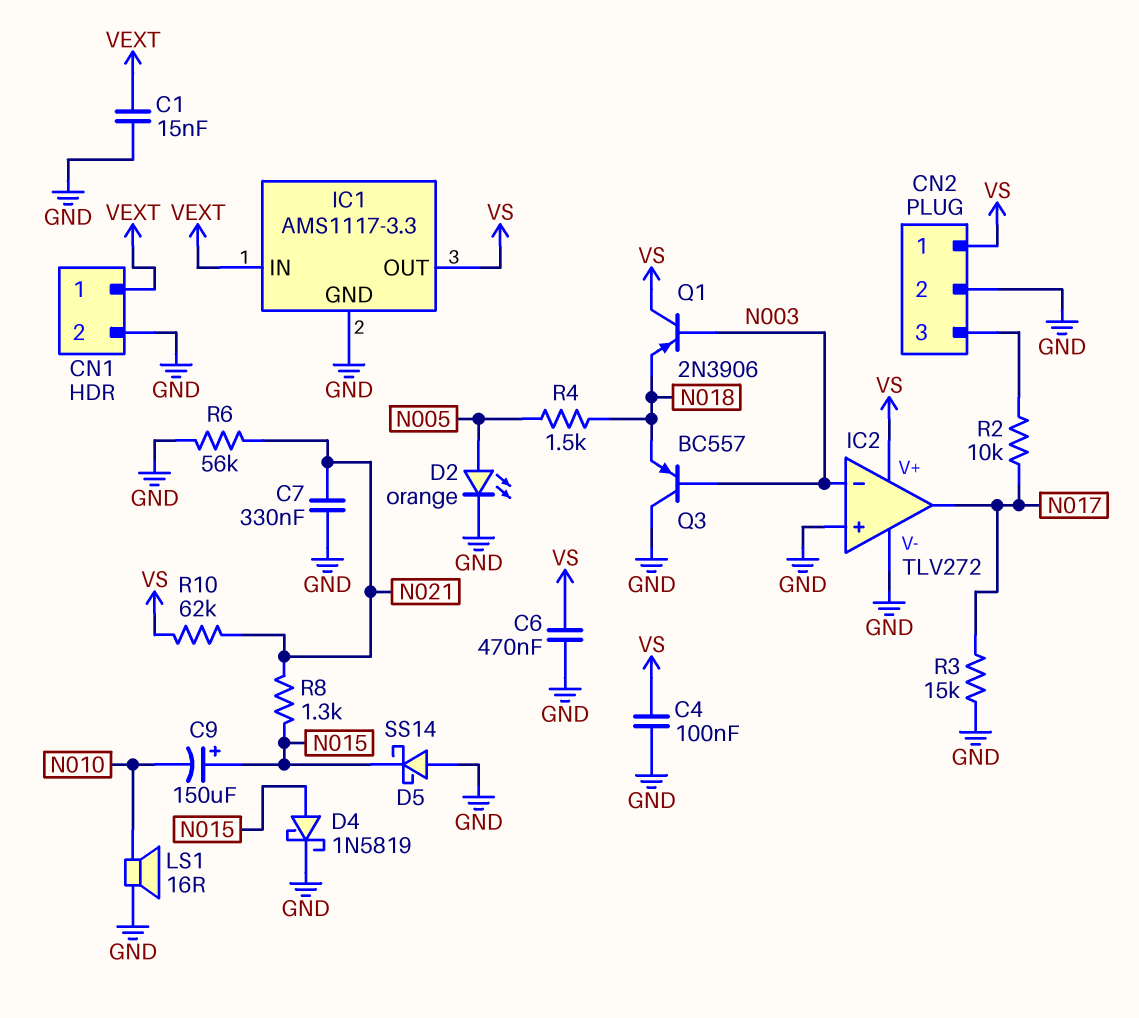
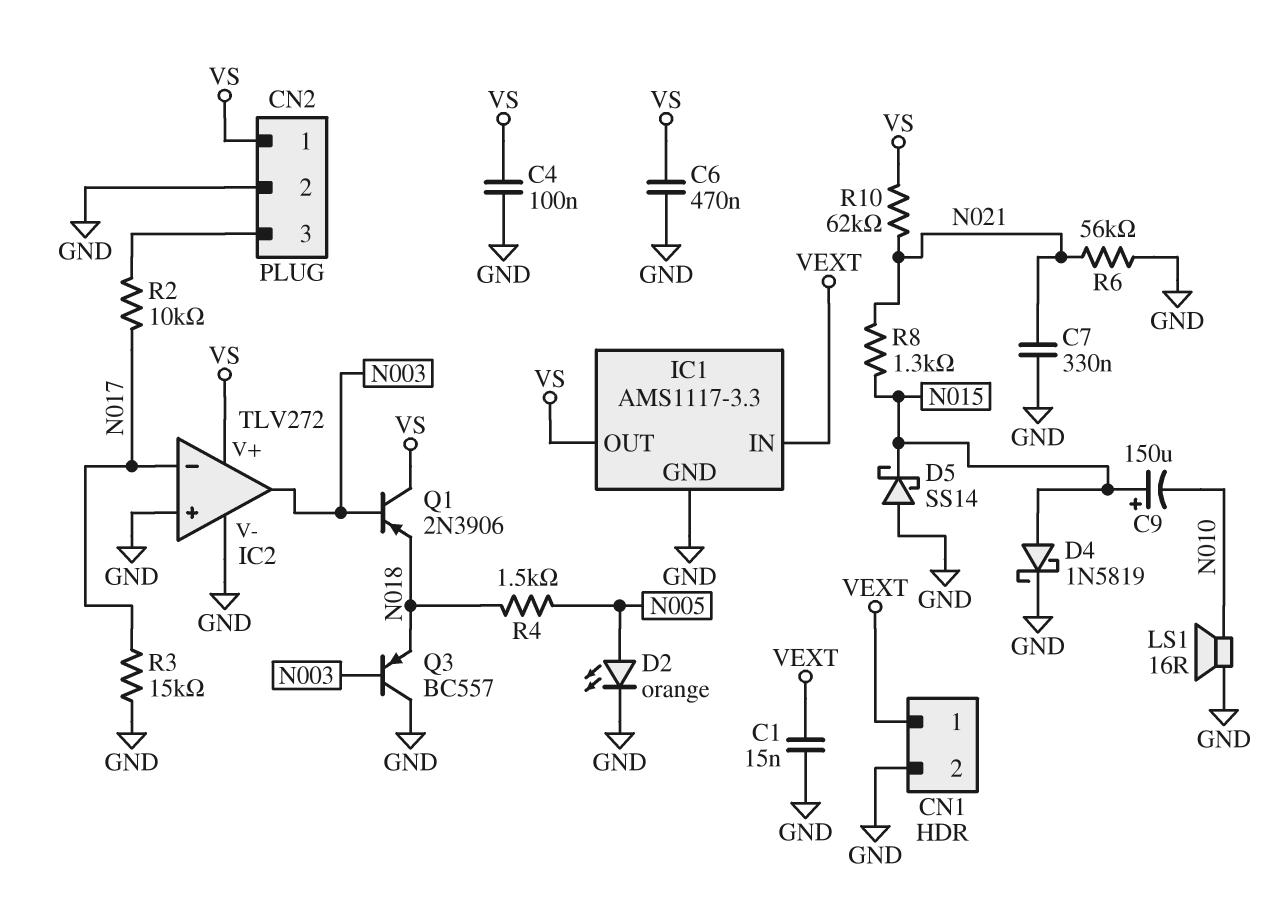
IC2 pin in-: N003 -> N017
IC2 pin out: N017 -> N003

